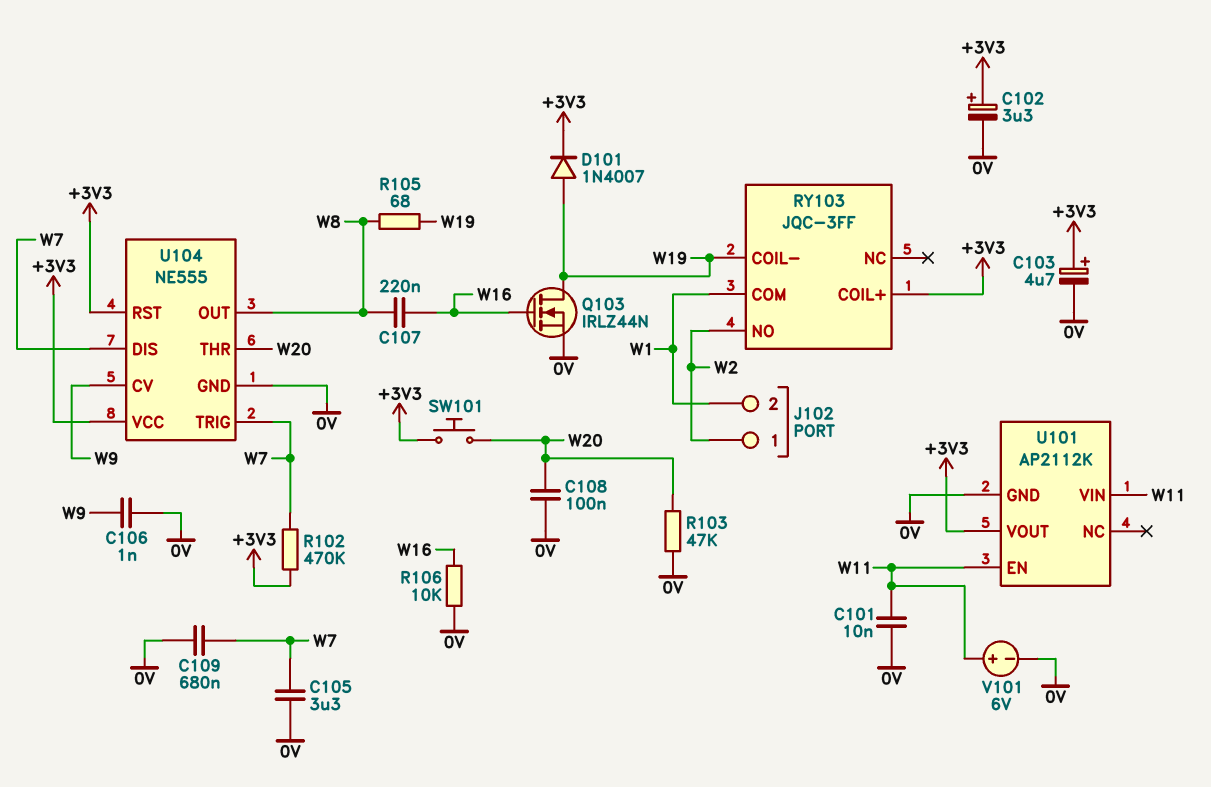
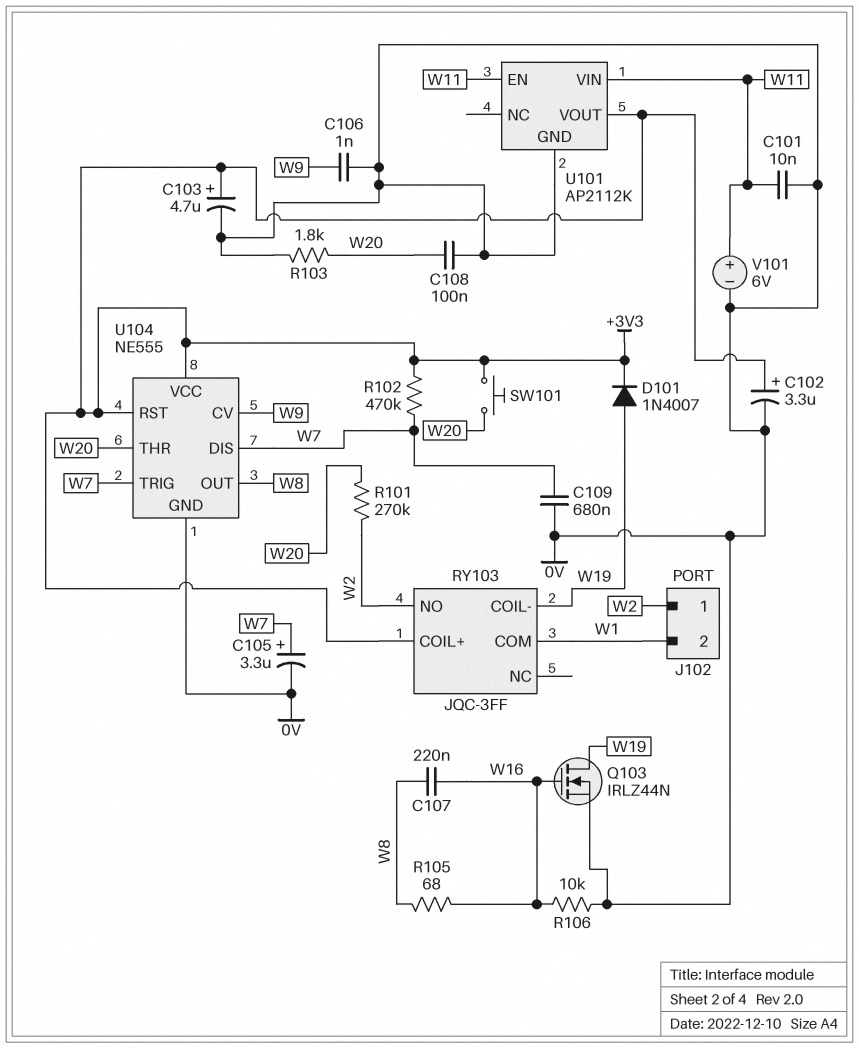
C105: 3.3uF (0V, W7) -> 3.3uF (plus W7, minus 0V)
R101: none -> 270k (W2, W20)
R103: 47k (0V, W20) -> 1.8k (0V, W20)
R105: 68 (W8, W19) -> 68 (W8, W16)

